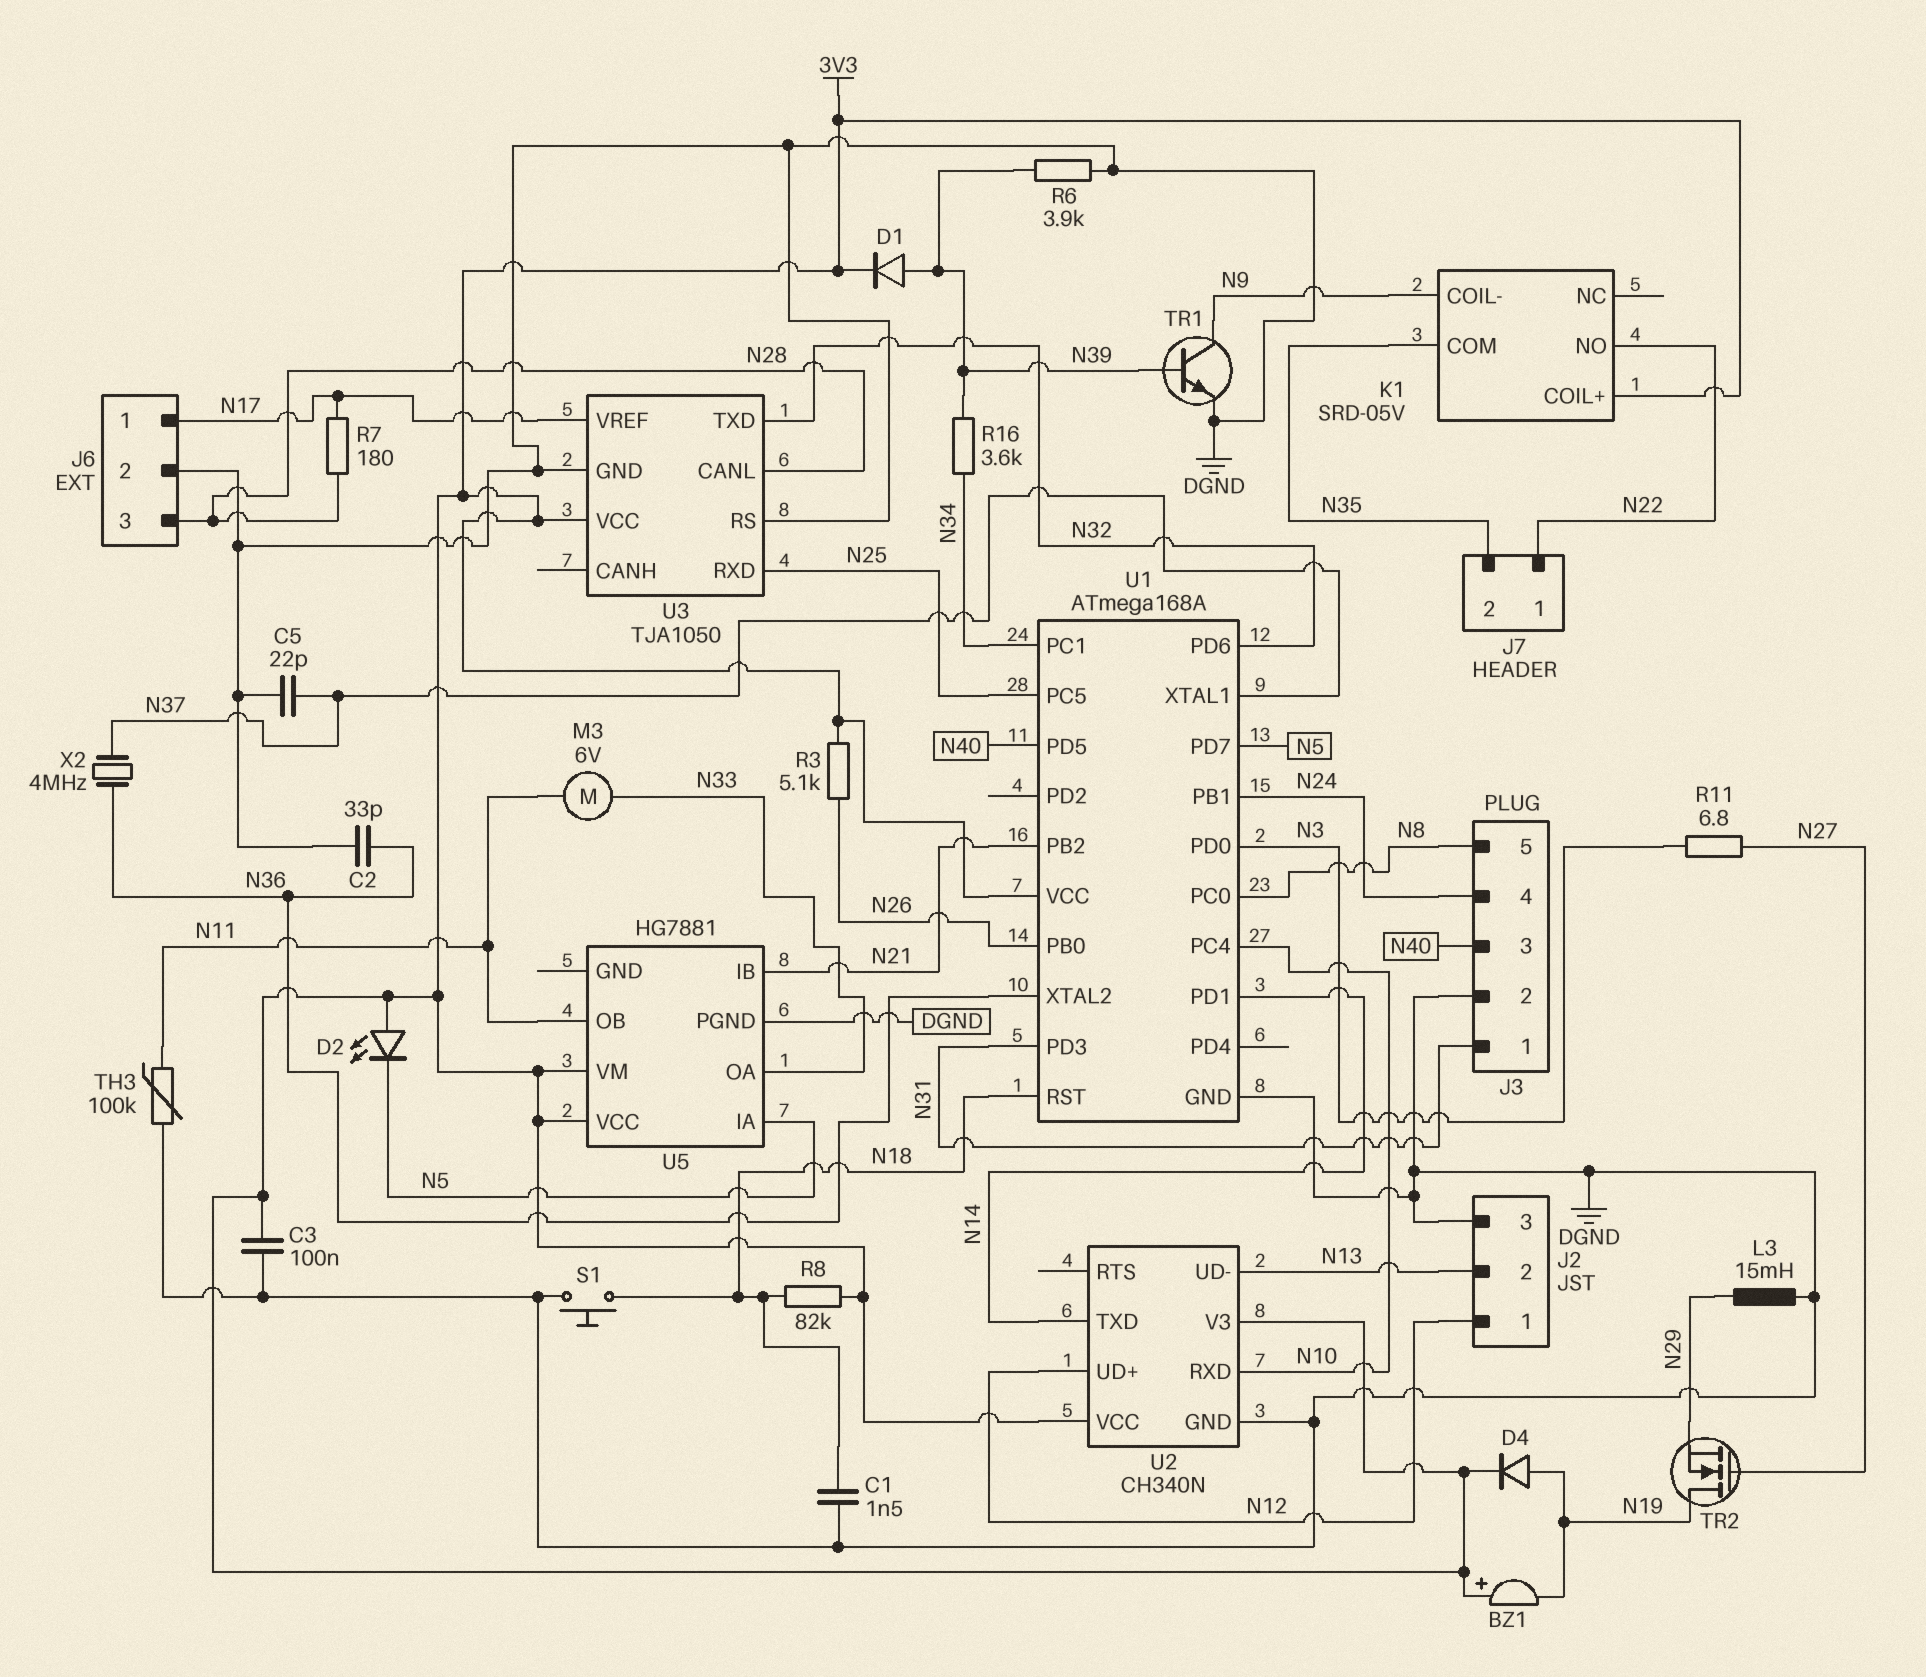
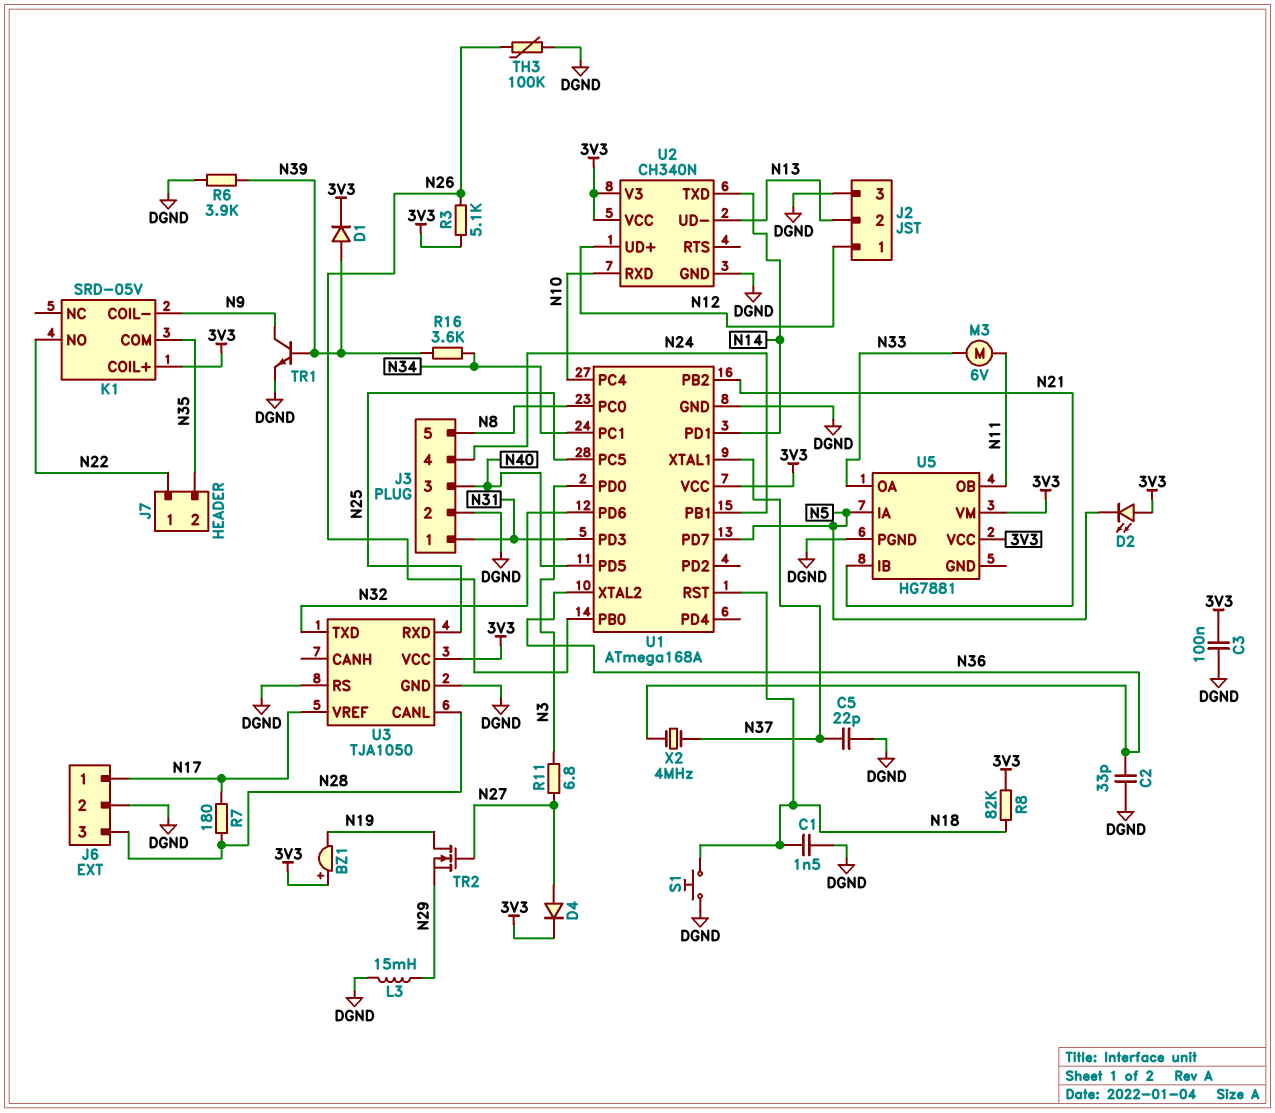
D4: diode (A N19, K 3V3) -> diode (A N27, K 3V3)
TH3: 100k (DGND, N11) -> 100k (DGND, N26)

